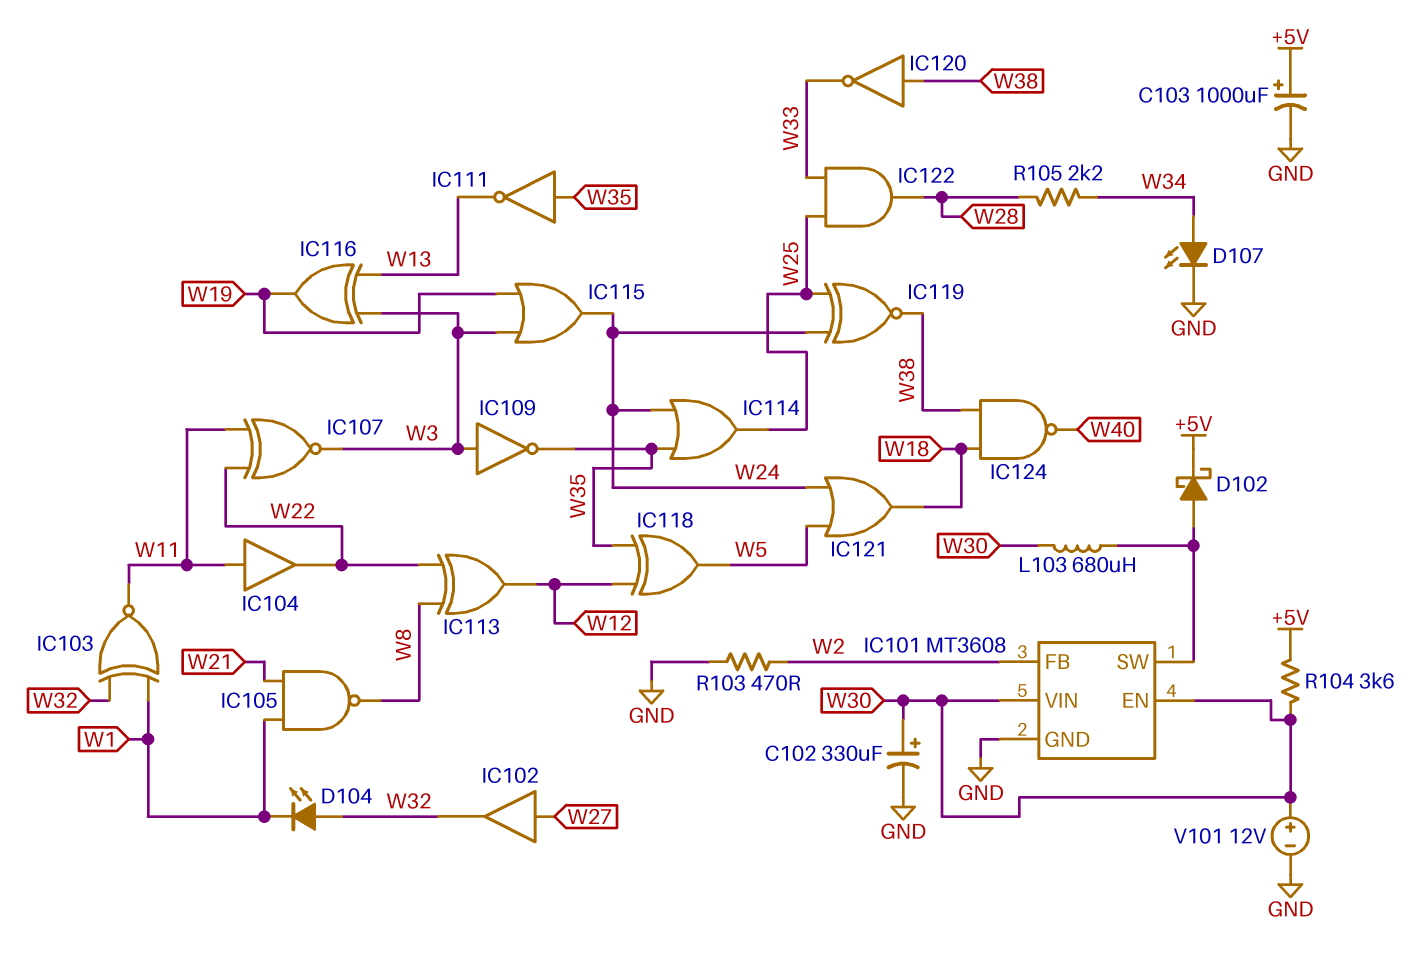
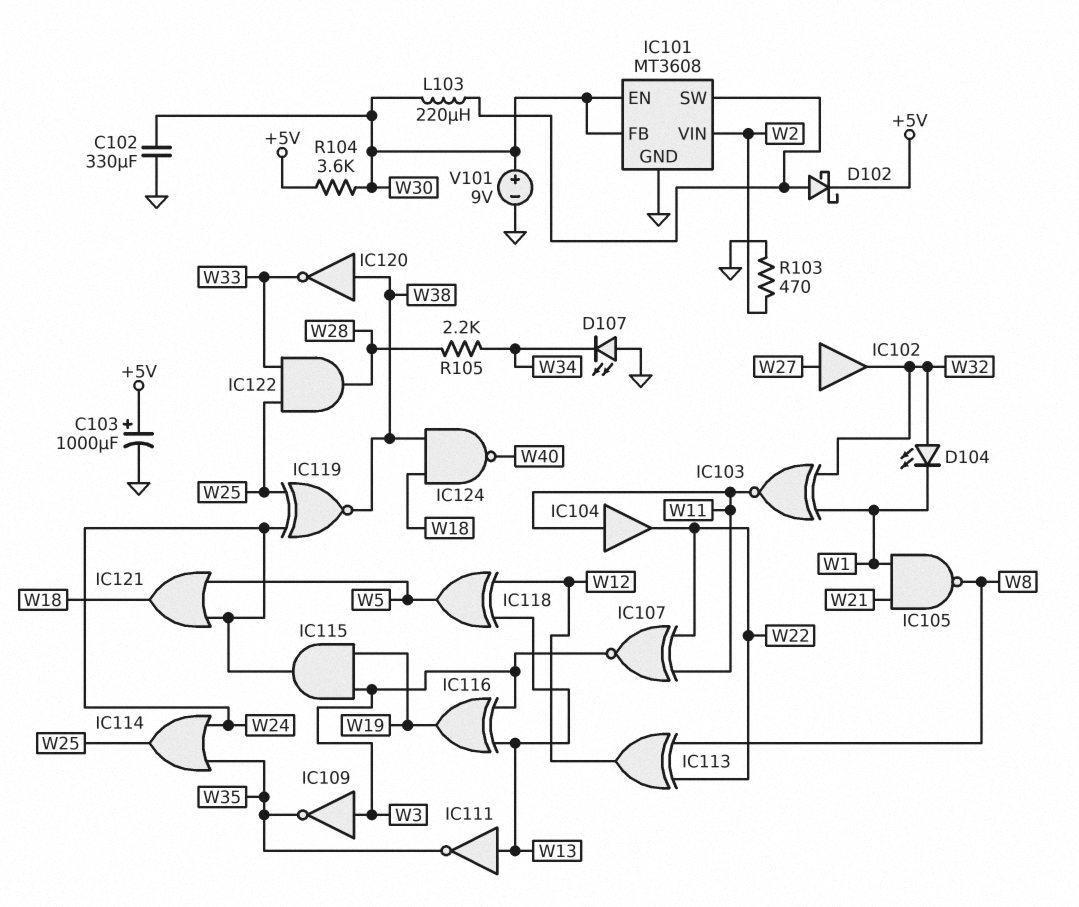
C102: 330uF (plus W30, minus GND) -> 330uF (GND, W30)
D107: LED (A W34, K GND) -> LED (A GND, K W34)
IC101 pin FB: W2 -> W30
IC101 pin VIN: W30 -> W2
IC111: NOT (in W35, out W13) -> NOT (in W13, out W35)
IC115: OR (in W3, in W19, out W24) -> AND (in W3, in W19, out W24)
IC118: XOR (in W12, in W35, out W5) -> XOR (in W12, in W13, out W5)
L103: 680uH (IC101/SW, W30) -> 220uH (IC101/SW, W30)
V101: 12V (plus W30, minus GND) -> 9V (plus W30, minus GND)

